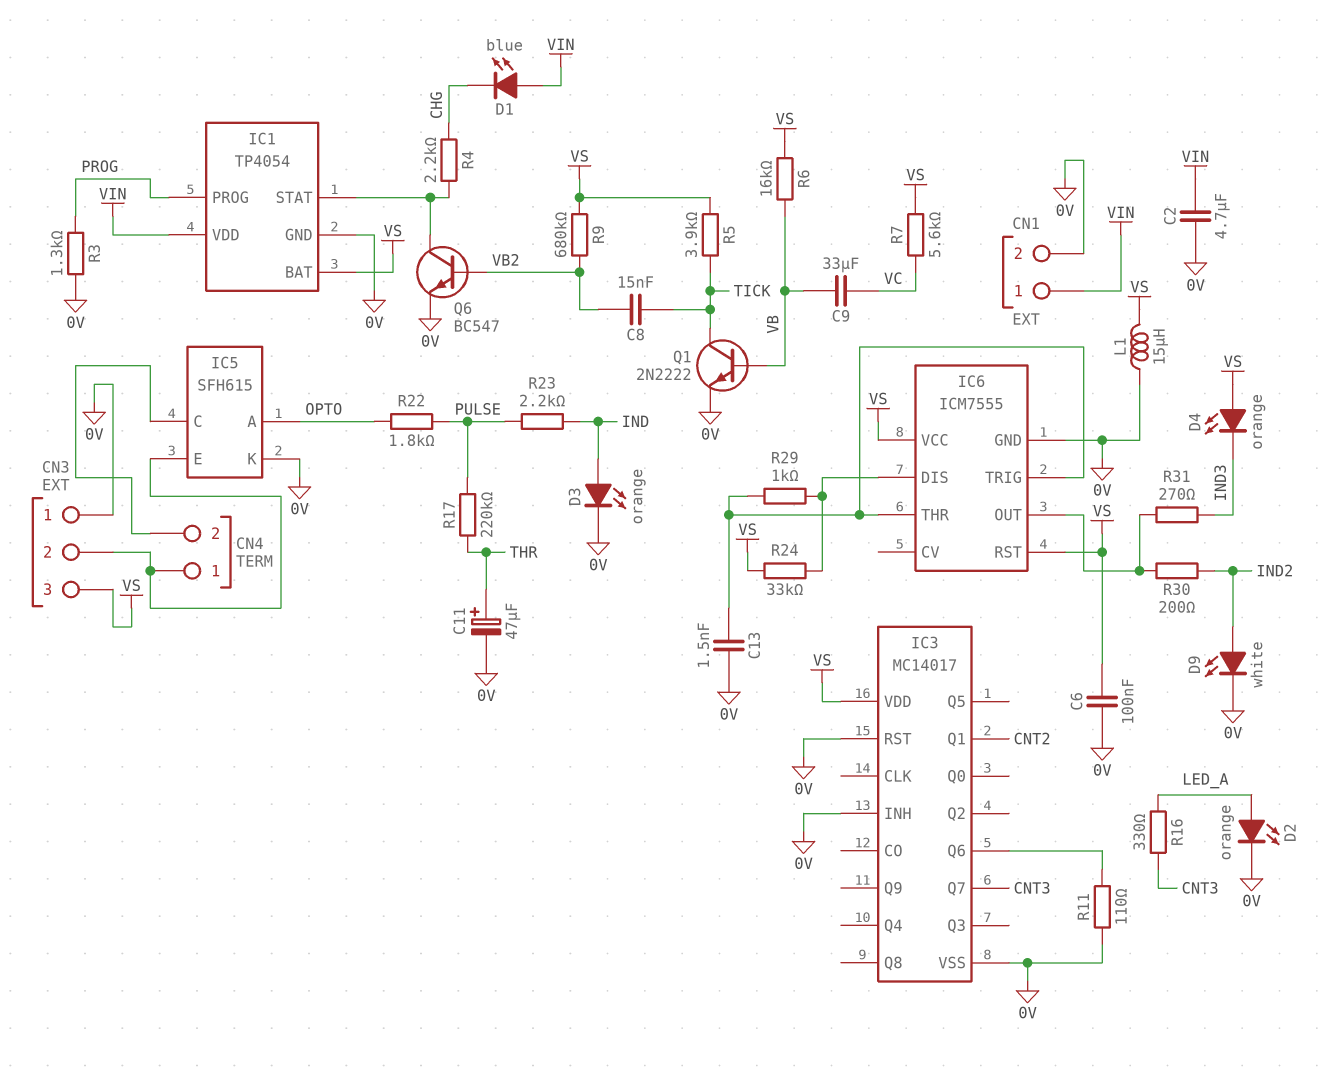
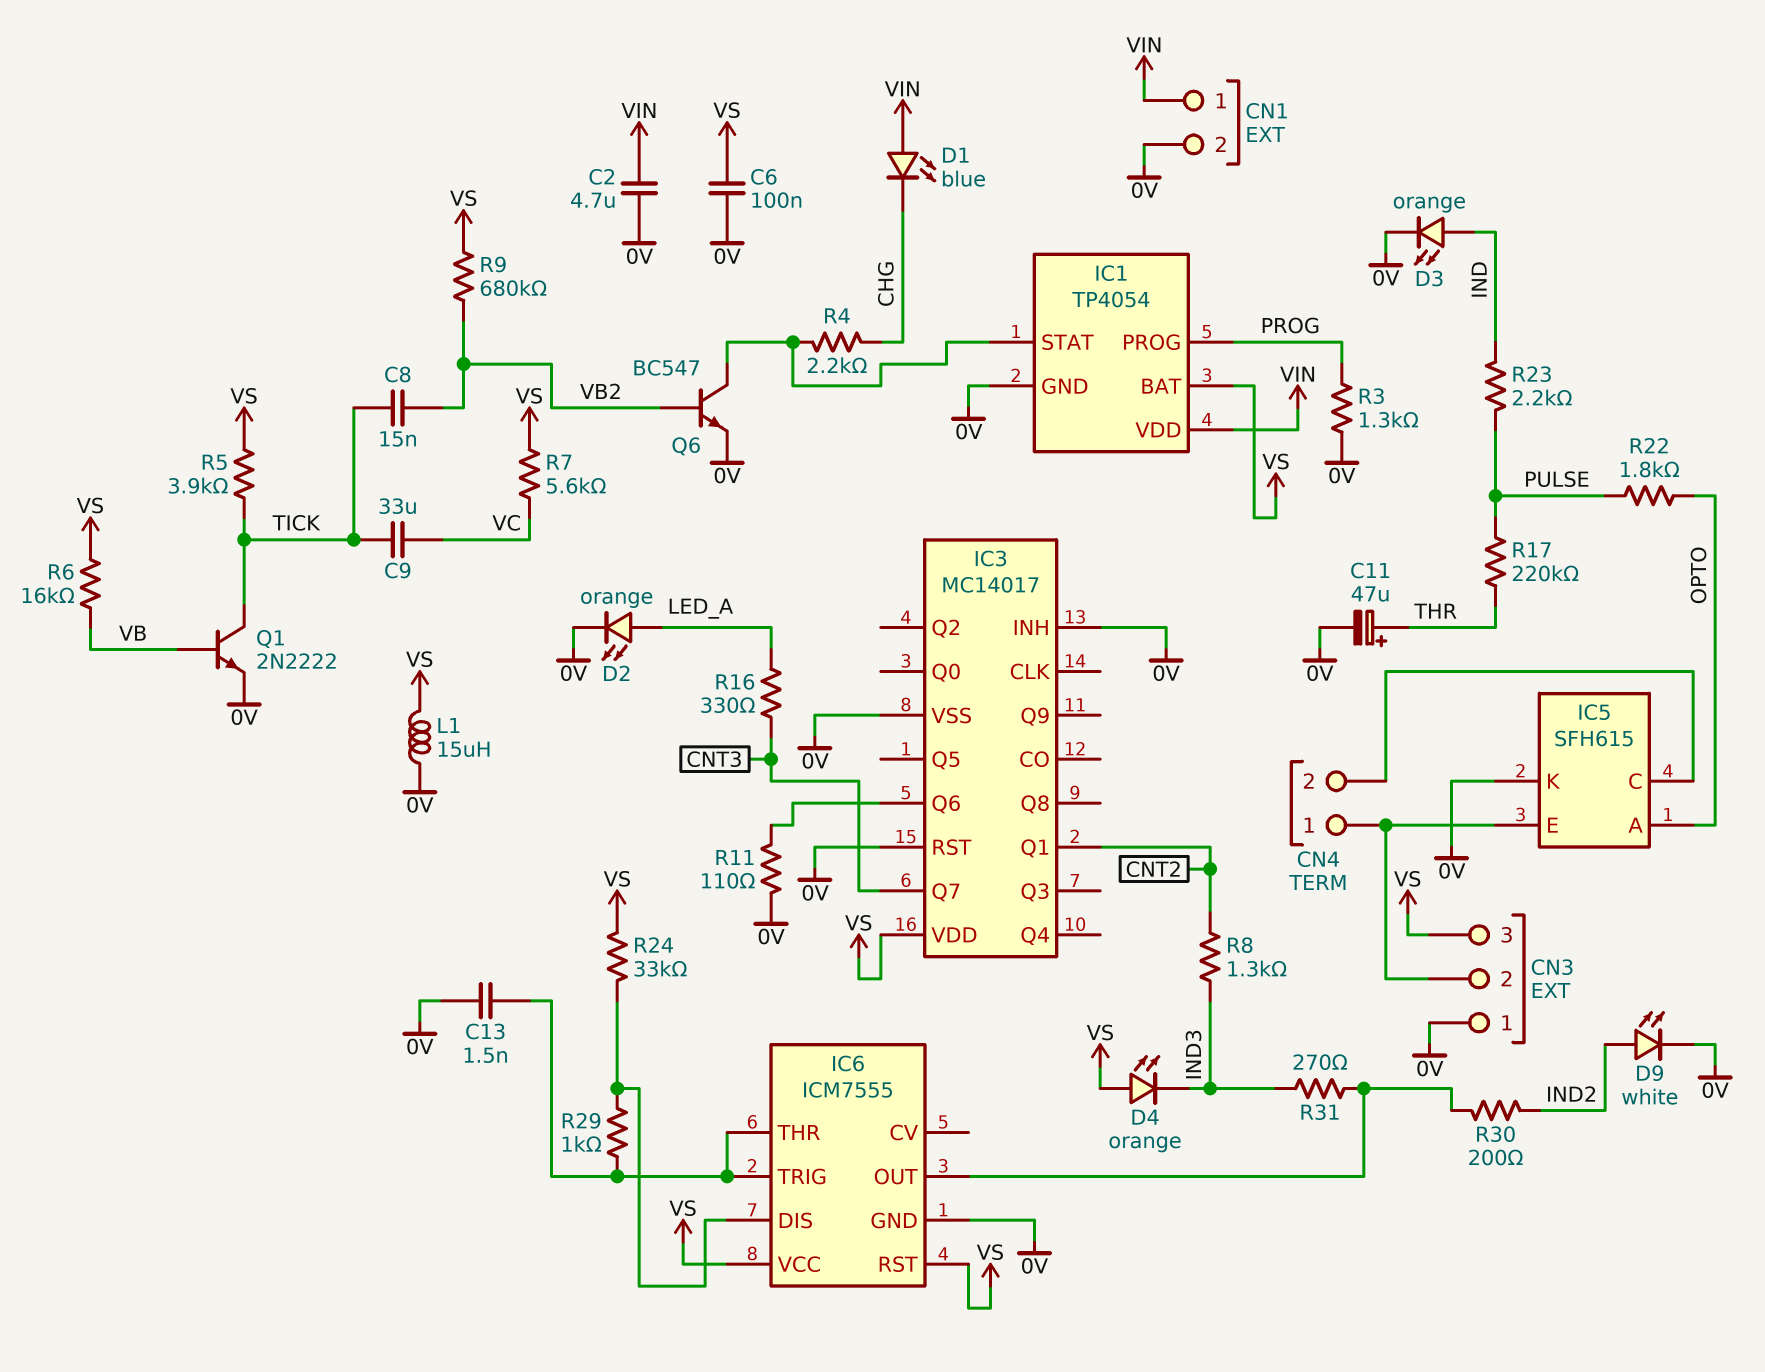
C9: 33uF (VB, VC) -> 33uF (TICK, VC)
R8: none -> 1.3k (CNT2, IND3)

